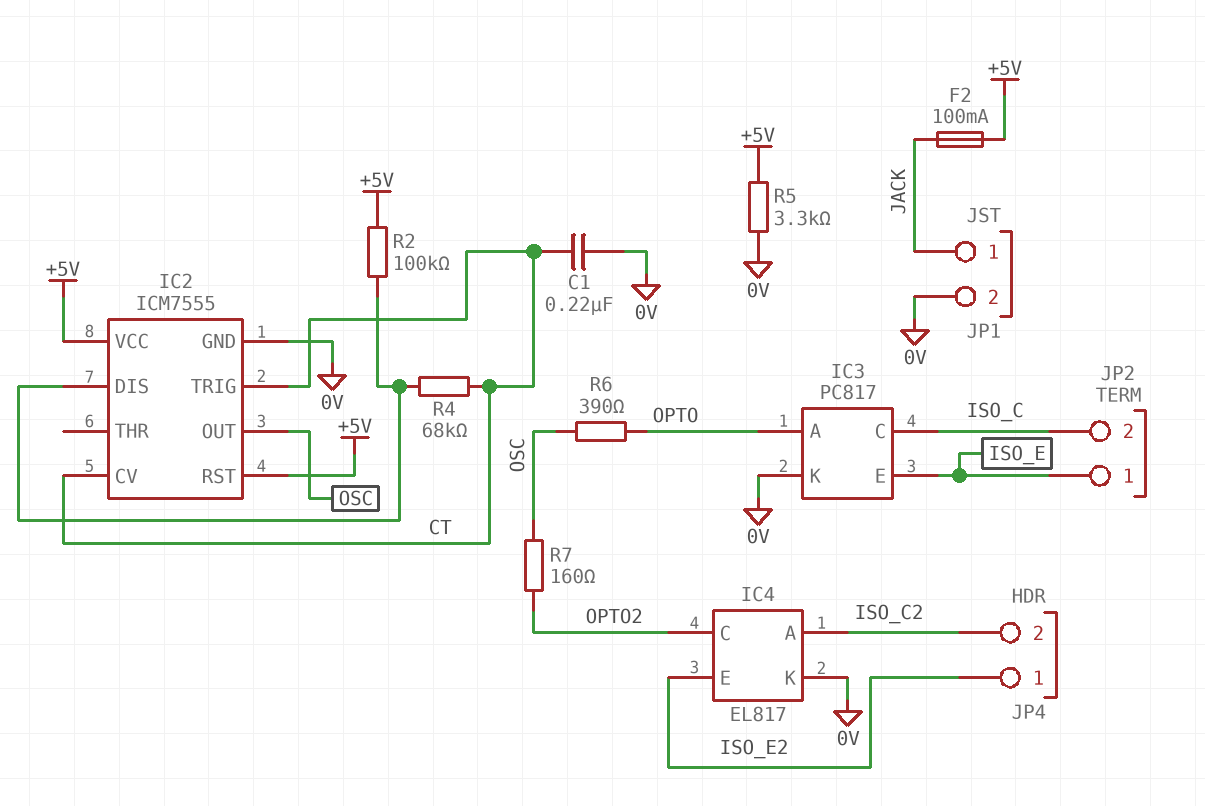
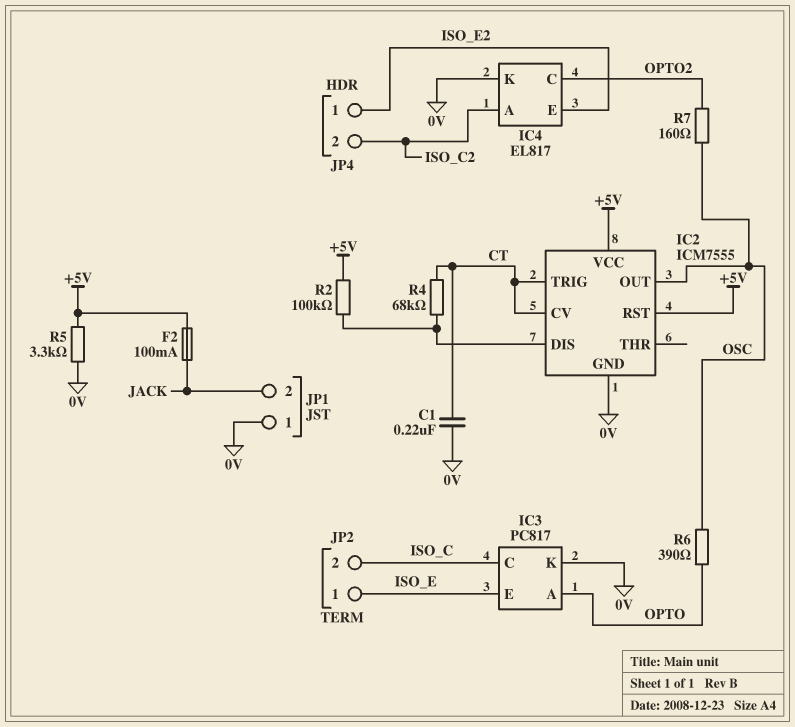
JP1 pin 1: JACK -> 0V
JP1 pin 2: 0V -> JACK

